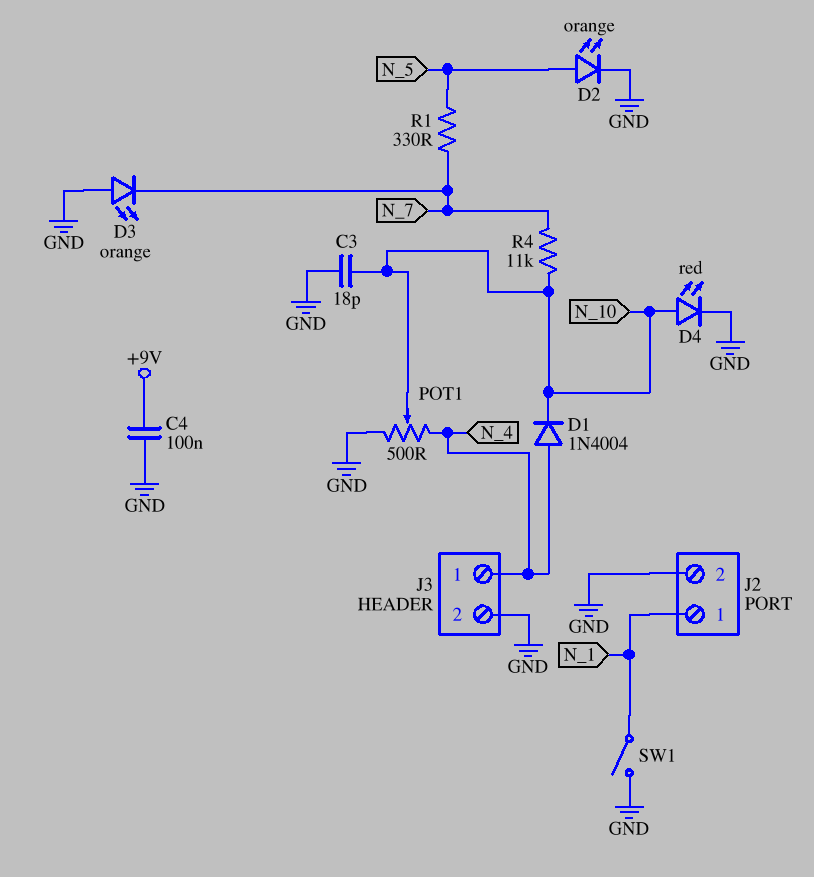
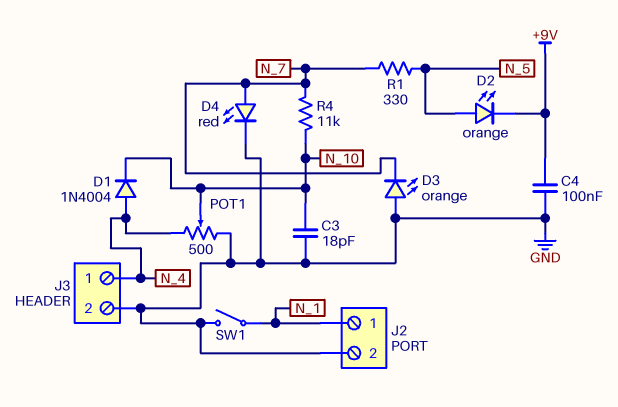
D2: LED orange (A N_5, K GND) -> LED orange (A N_5, K +9V)
D4: LED red (A N_10, K GND) -> LED red (A N_7, K GND)

